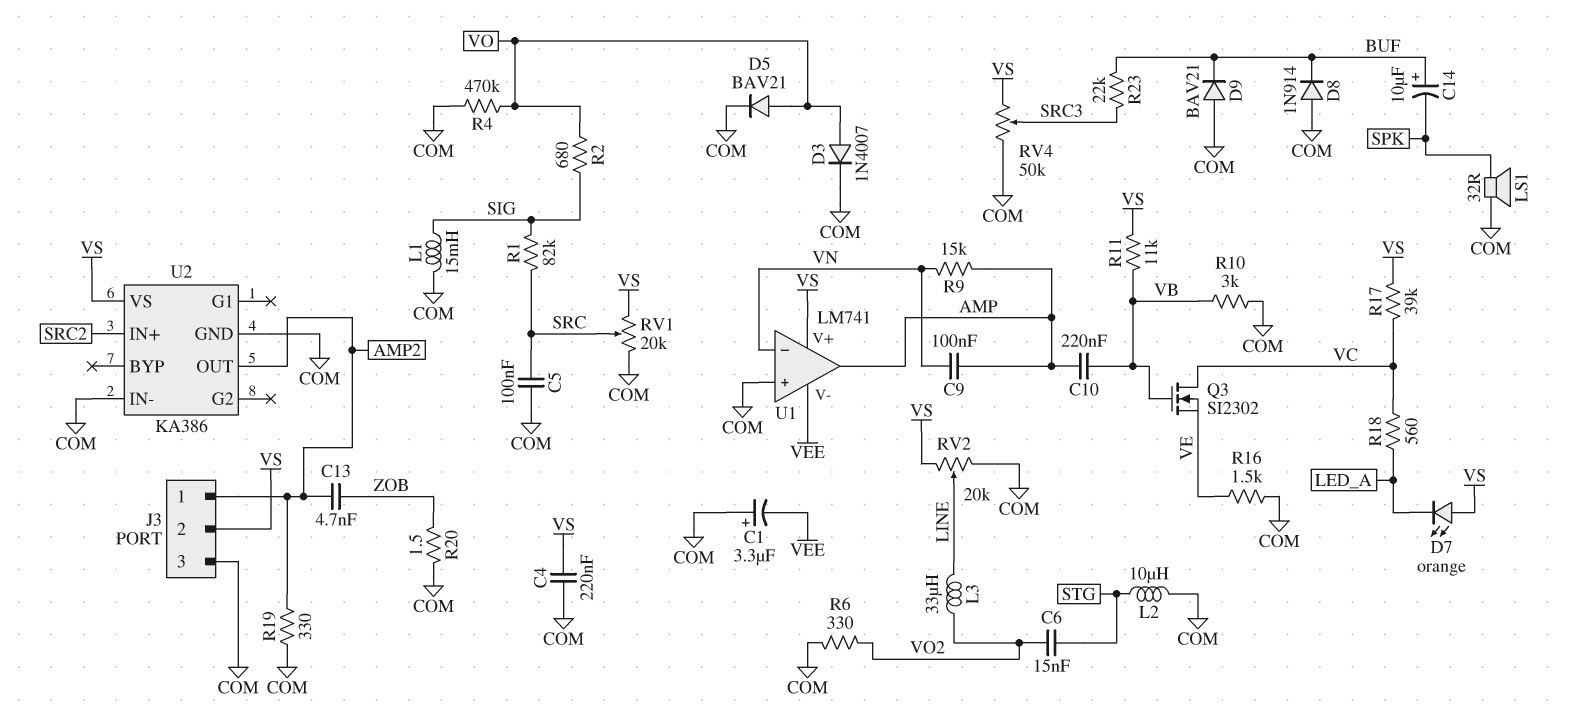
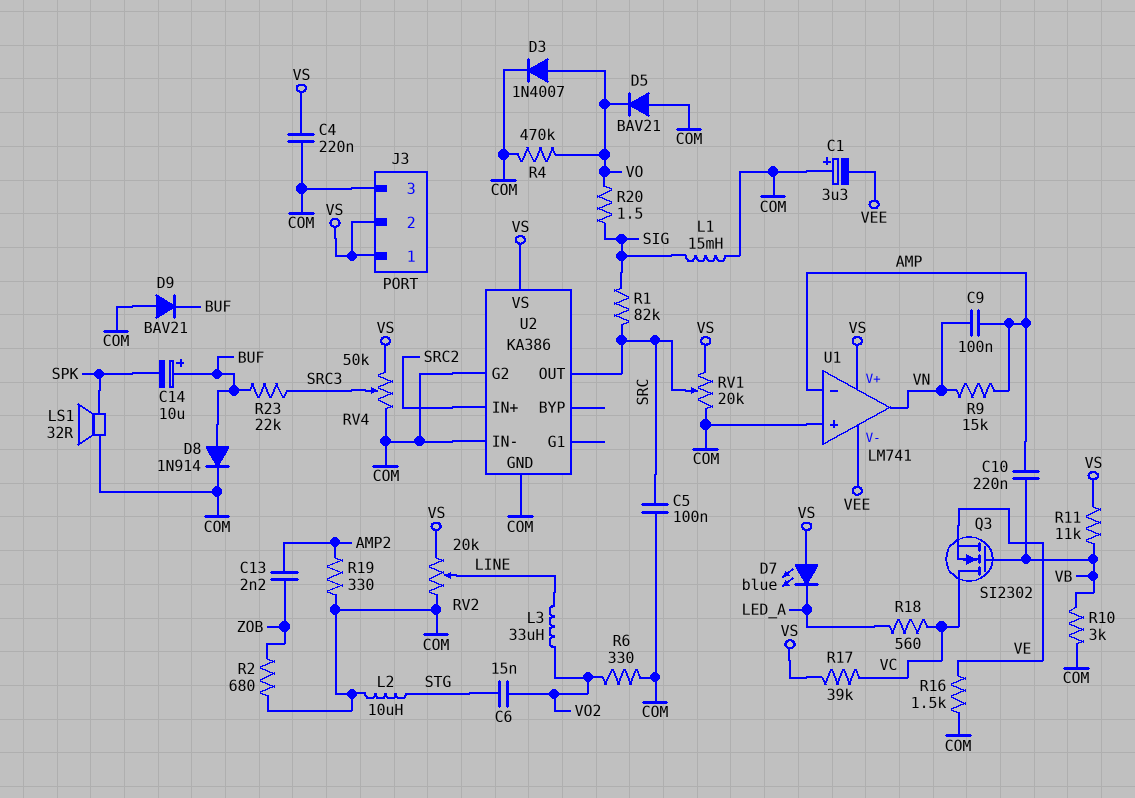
C13: 4.7nF (AMP2, ZOB) -> 2.2nF (AMP2, ZOB)
D5: diode BAV21 (A VO, K COM) -> diode BAV21 (A COM, K VO)
D7: LED orange (A VS, K LED_A) -> LED blue (A VS, K LED_A)
D8: diode 1N914 (A COM, K BUF) -> diode 1N914 (A BUF, K COM)
J3 pin 1: AMP2 -> VS
R2: 680 (SIG, VO) -> 680 (COM, ZOB)
R20: 1.5 (COM, ZOB) -> 1.5 (SIG, VO)
U1 pin in-: VN -> AMP
U1 pin out: AMP -> VN
U2 pin G2: none -> COM
U2 pin OUT: AMP2 -> SRC

